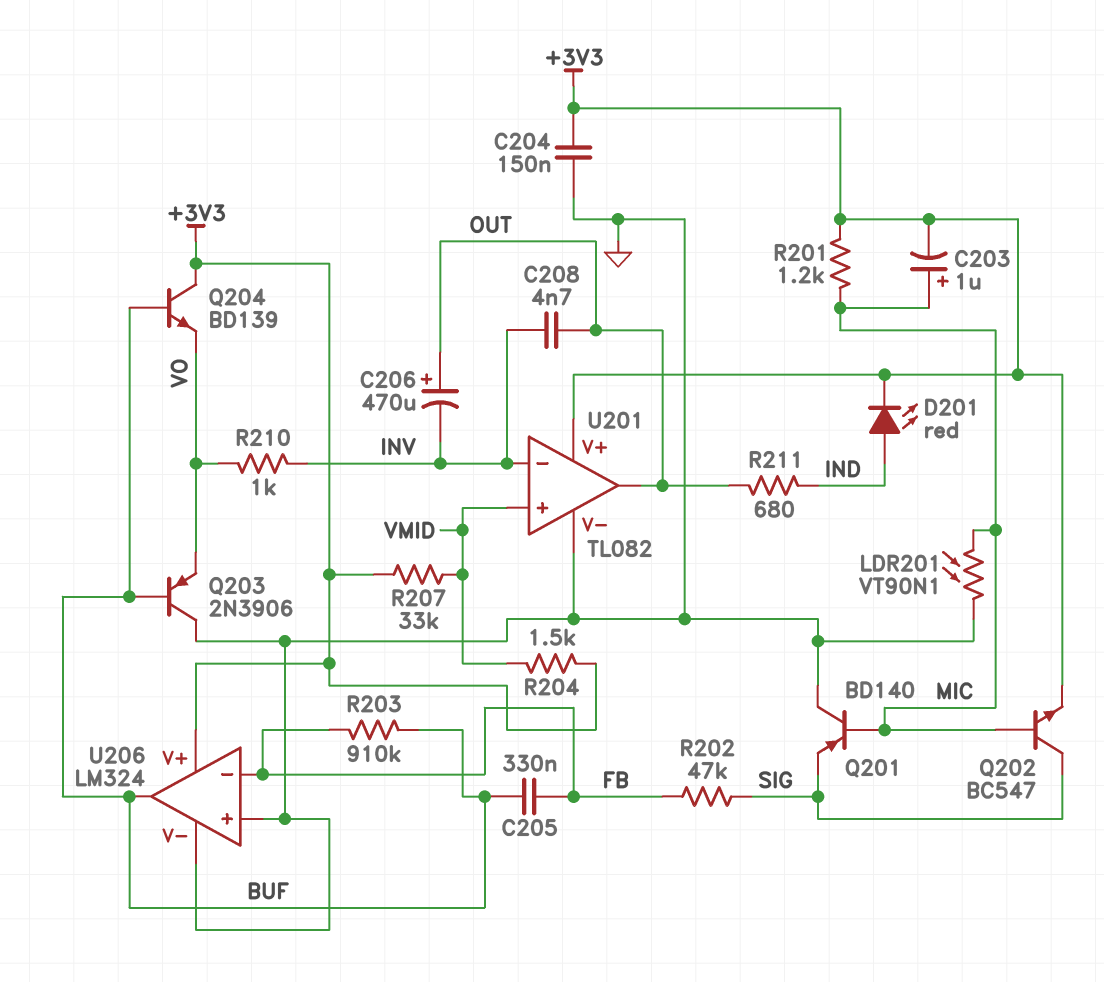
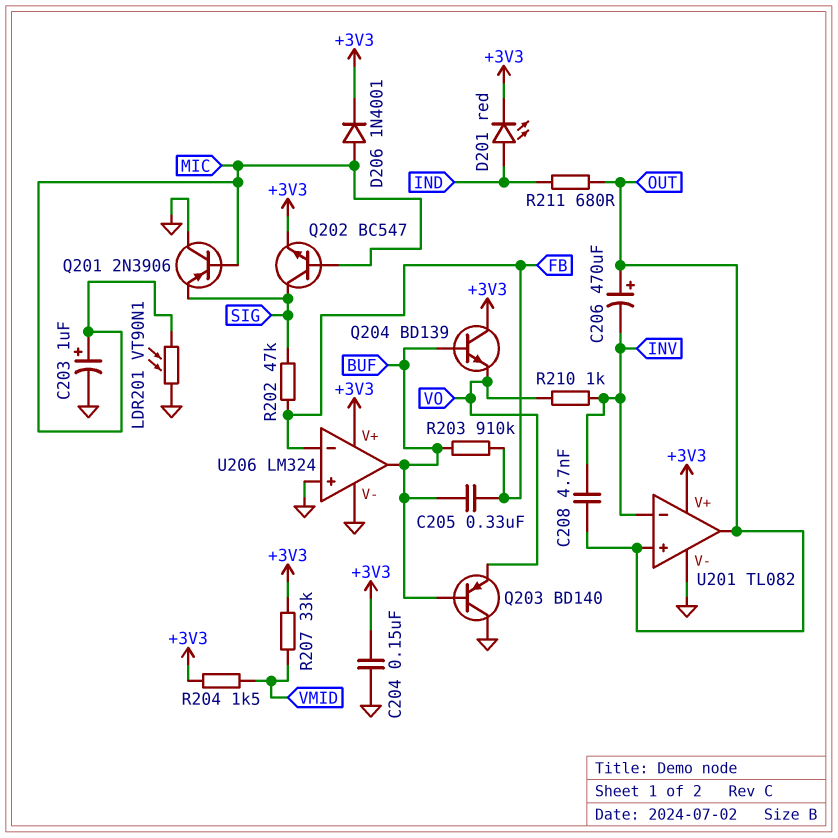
C203: 1uF (plus MIC, minus +3V3) -> 1uF (plus MIC, minus GND)
D206: none -> diode 1N4001 (A MIC, K +3V3)
Q201: PNP BD140 (B MIC, C GND, E SIG) -> PNP 2N3906 (B MIC, C GND, E SIG)
Q203: PNP 2N3906 (B BUF, C GND, E VO) -> PNP BD140 (B BUF, C GND, E VO)
R201: 1.2k (+3V3, MIC) -> none
U201 pin in+: VMID -> OUT

